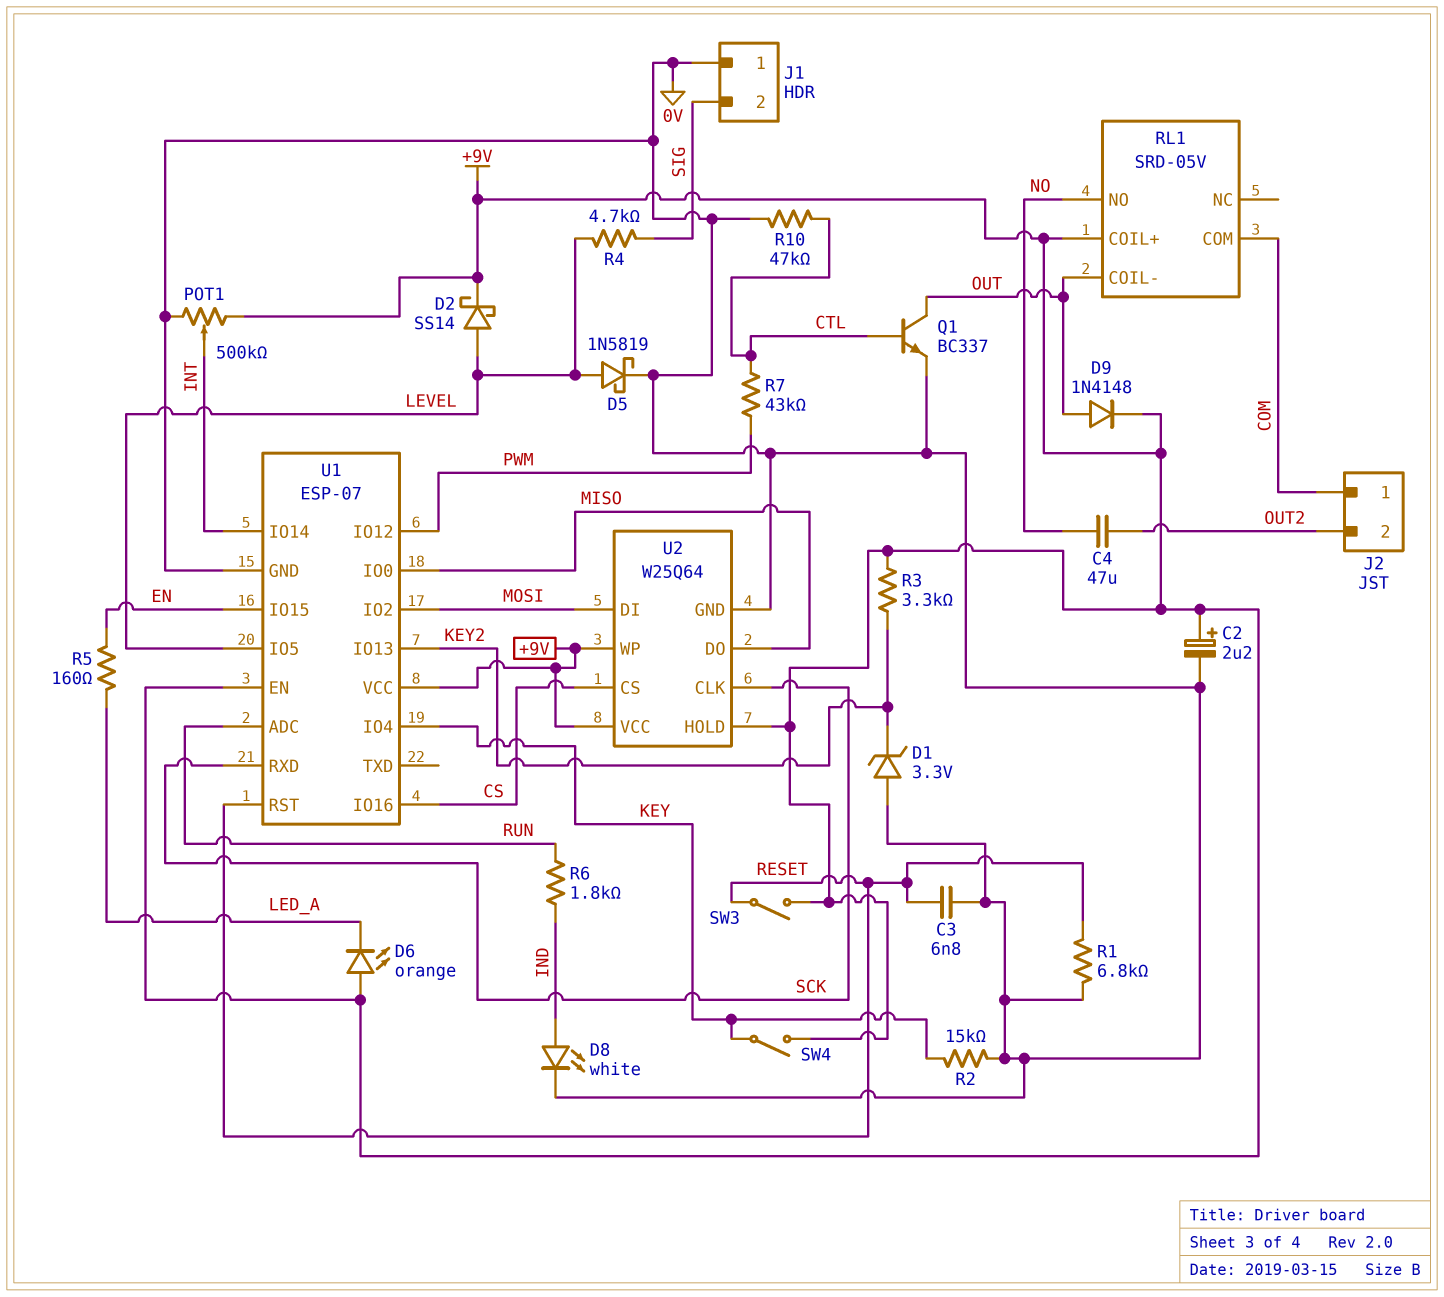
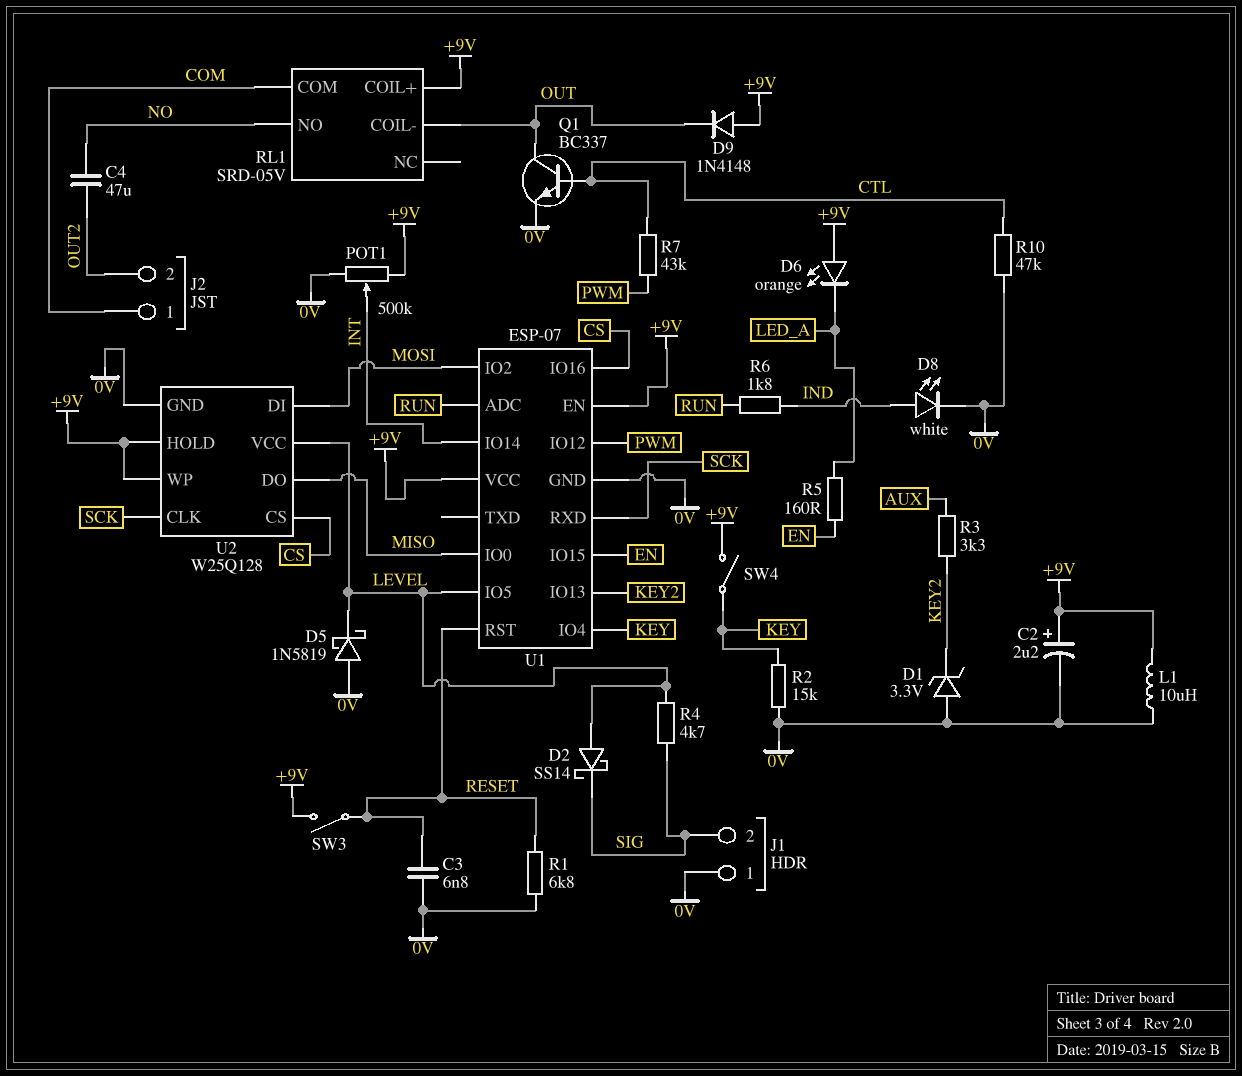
D2: schottky SS14 (A LEVEL, K +9V) -> schottky SS14 (A LEVEL, K SIG)
D5: schottky 1N5819 (A LEVEL, K 0V) -> schottky 1N5819 (A 0V, K LEVEL)
D9: diode 1N4148 (A OUT, K +9V) -> diode 1N4148 (A +9V, K OUT)
L1: none -> 10uH (+9V, 0V)
R3: 3.3k (+9V, KEY2) -> 3.3k (AUX, KEY2)
U2: W25Q64 -> W25Q128
U2 pin VCC: +9V -> LEVEL

